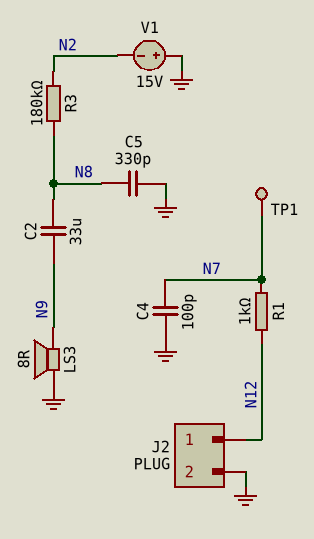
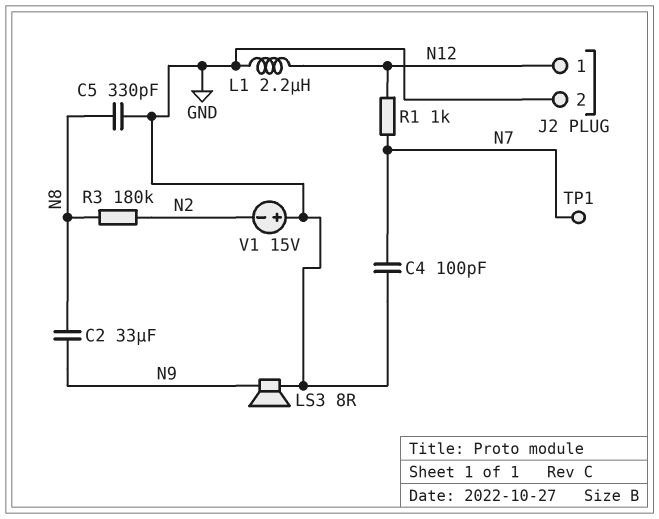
L1: none -> 2.2uH (GND, N12)

